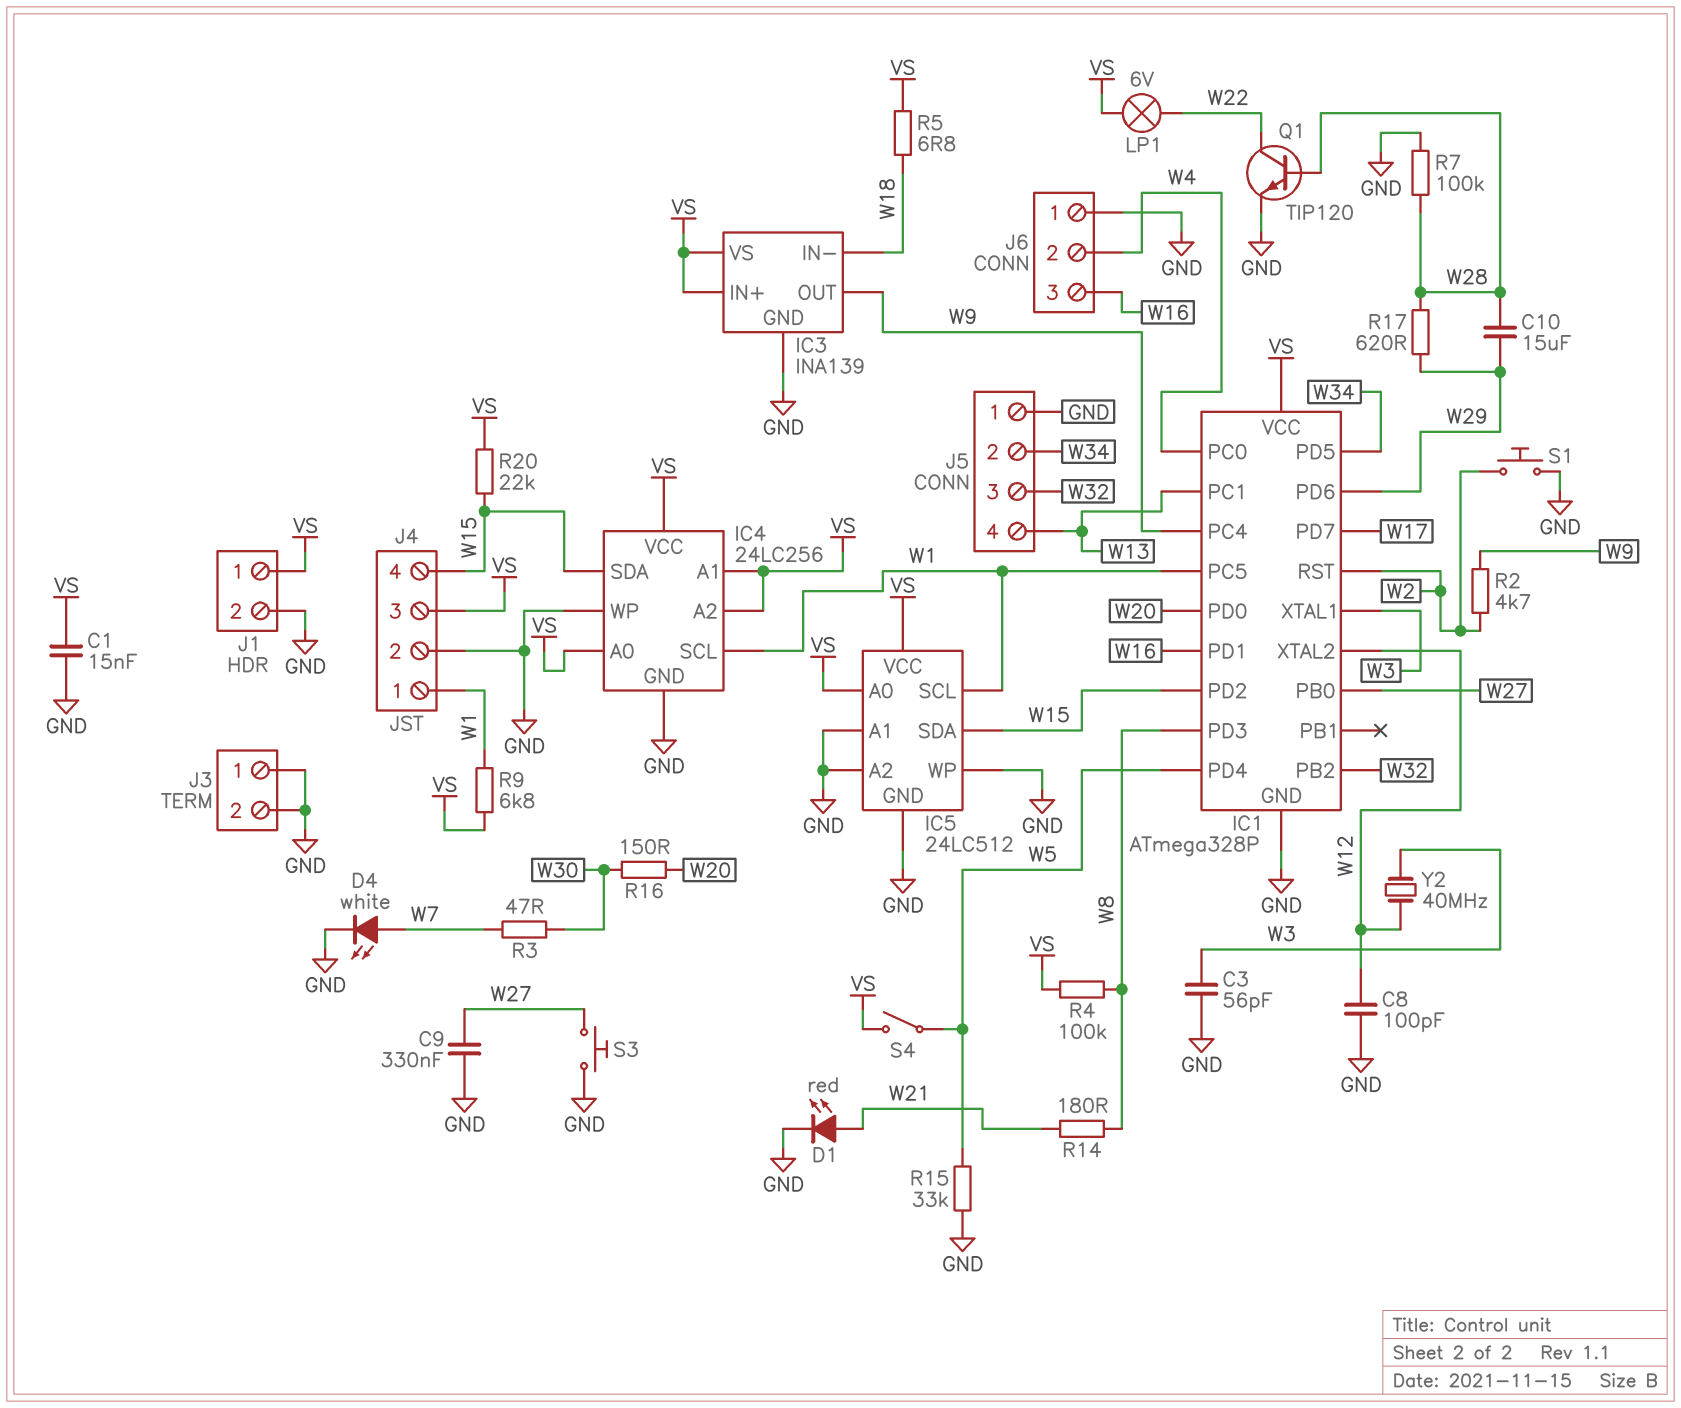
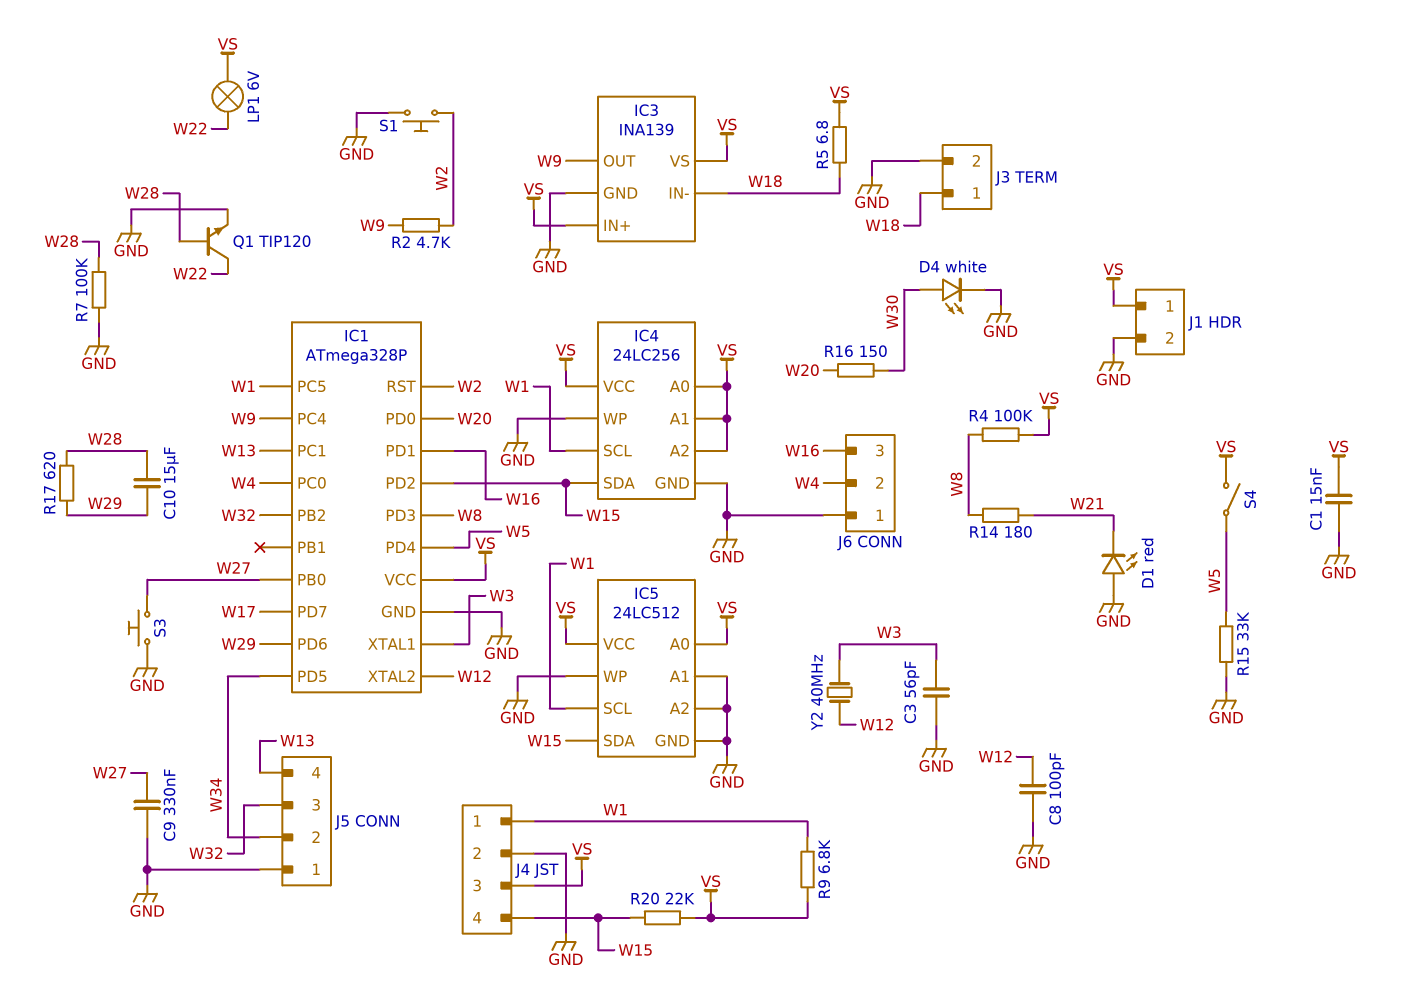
D1: LED red (A W21, K GND) -> LED red (A GND, K W21)
D4: LED white (A W7, K GND) -> LED white (A W30, K GND)
J3 pin 1: GND -> W18
R3: 47 (W7, W30) -> none

